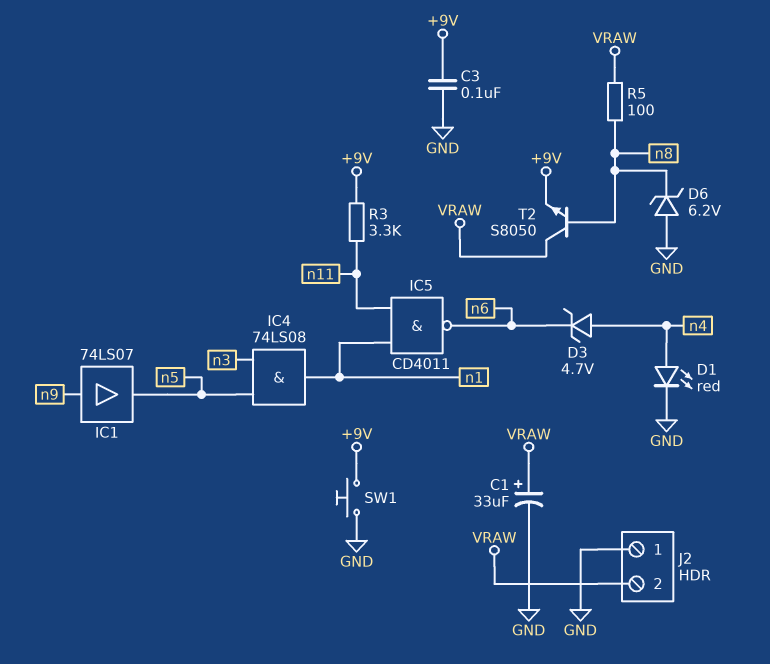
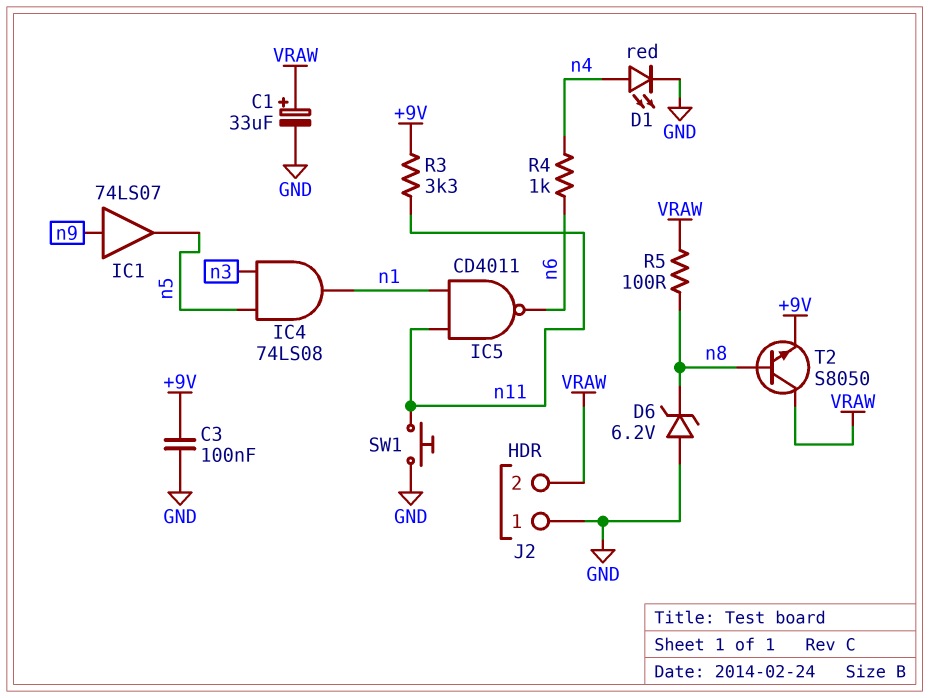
D3: zener 4.7V (A n4, K n6) -> none
R4: none -> 1k (n4, n6)
SW1: button (+9V, GND) -> button (GND, n11)

